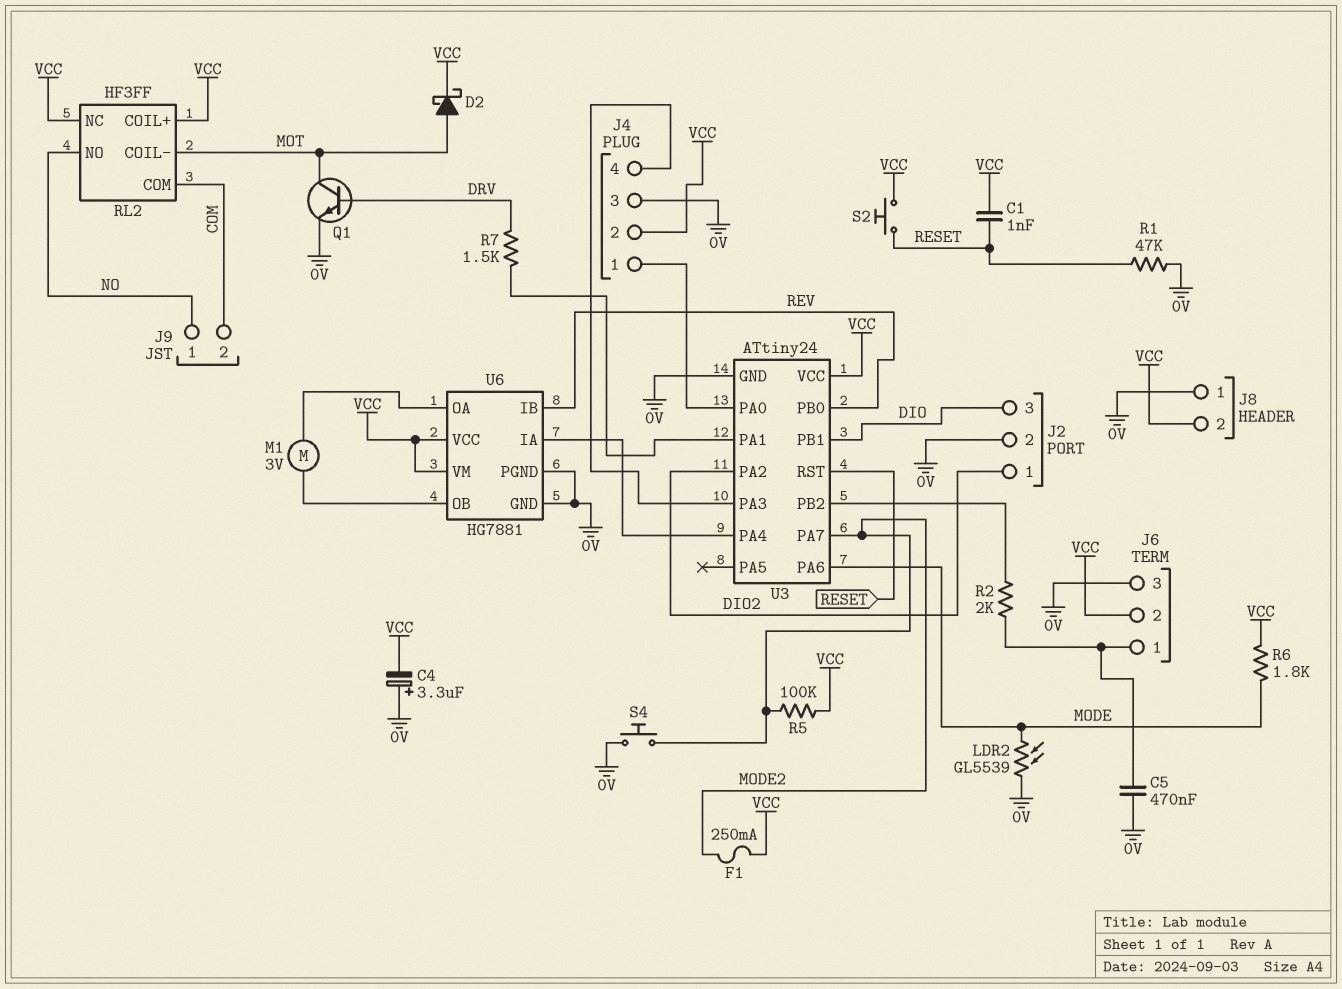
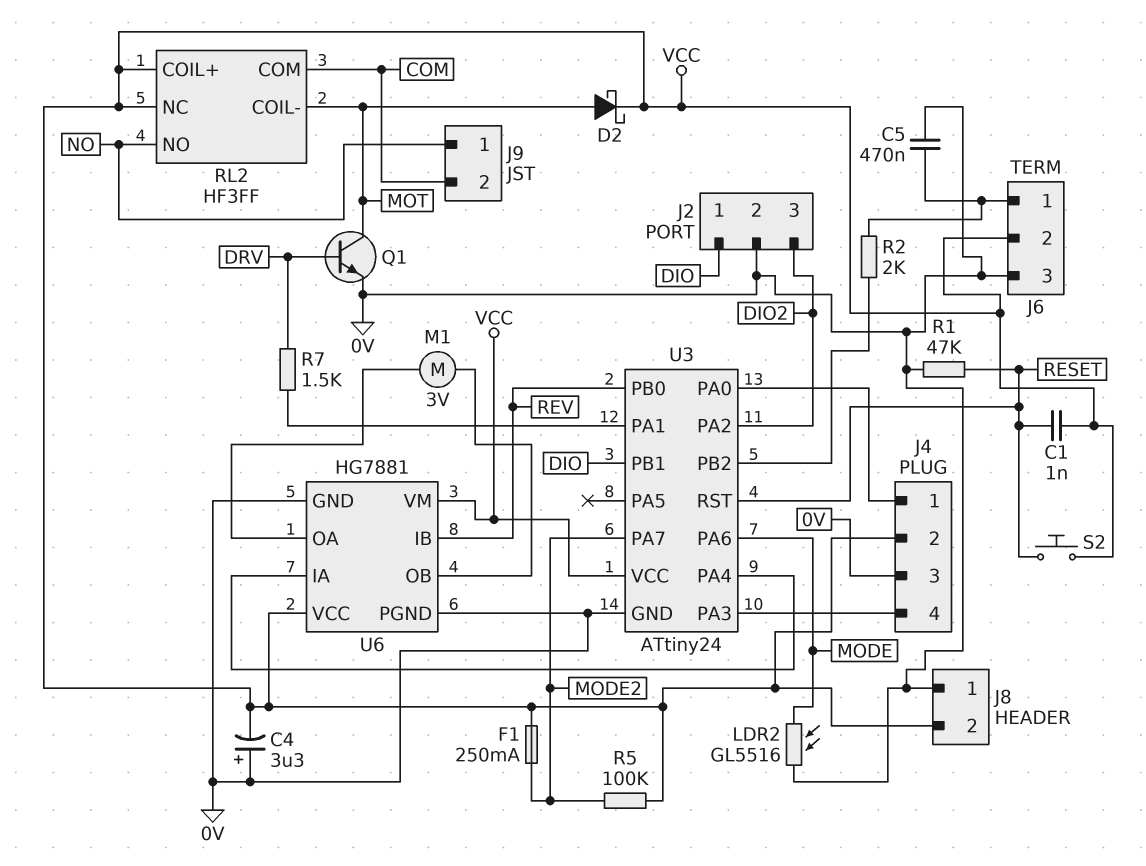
J2 pin 1: DIO2 -> DIO
J2 pin 3: DIO -> DIO2
LDR2: GL5539 (0V, MODE) -> GL5516 (0V, MODE)
R6: 1.8k (MODE, VCC) -> none
S4: button (0V, MODE2) -> none

